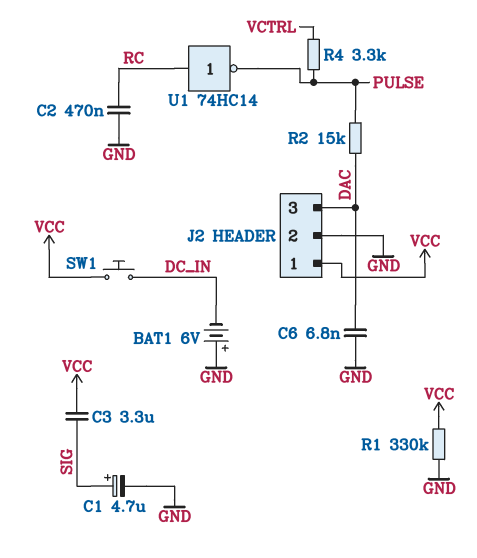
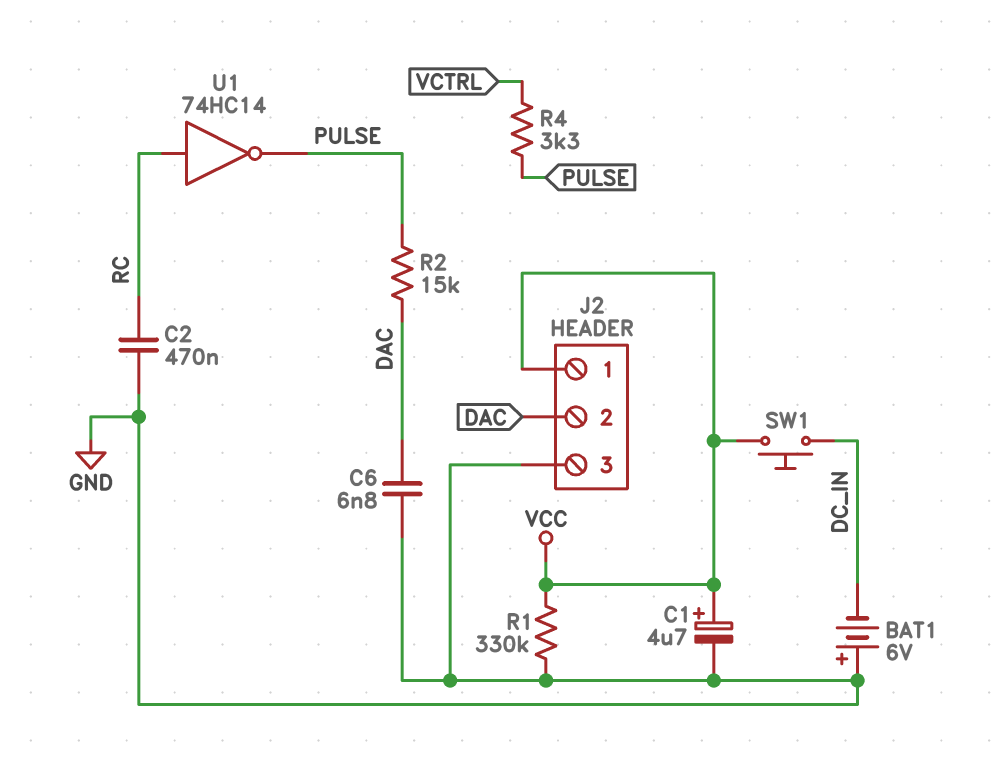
C1: 4.7uF (plus SIG, minus GND) -> 4.7uF (plus VCC, minus GND)
C3: 3.3uF (SIG, VCC) -> none
J2 pin 2: GND -> DAC
J2 pin 3: DAC -> GND

